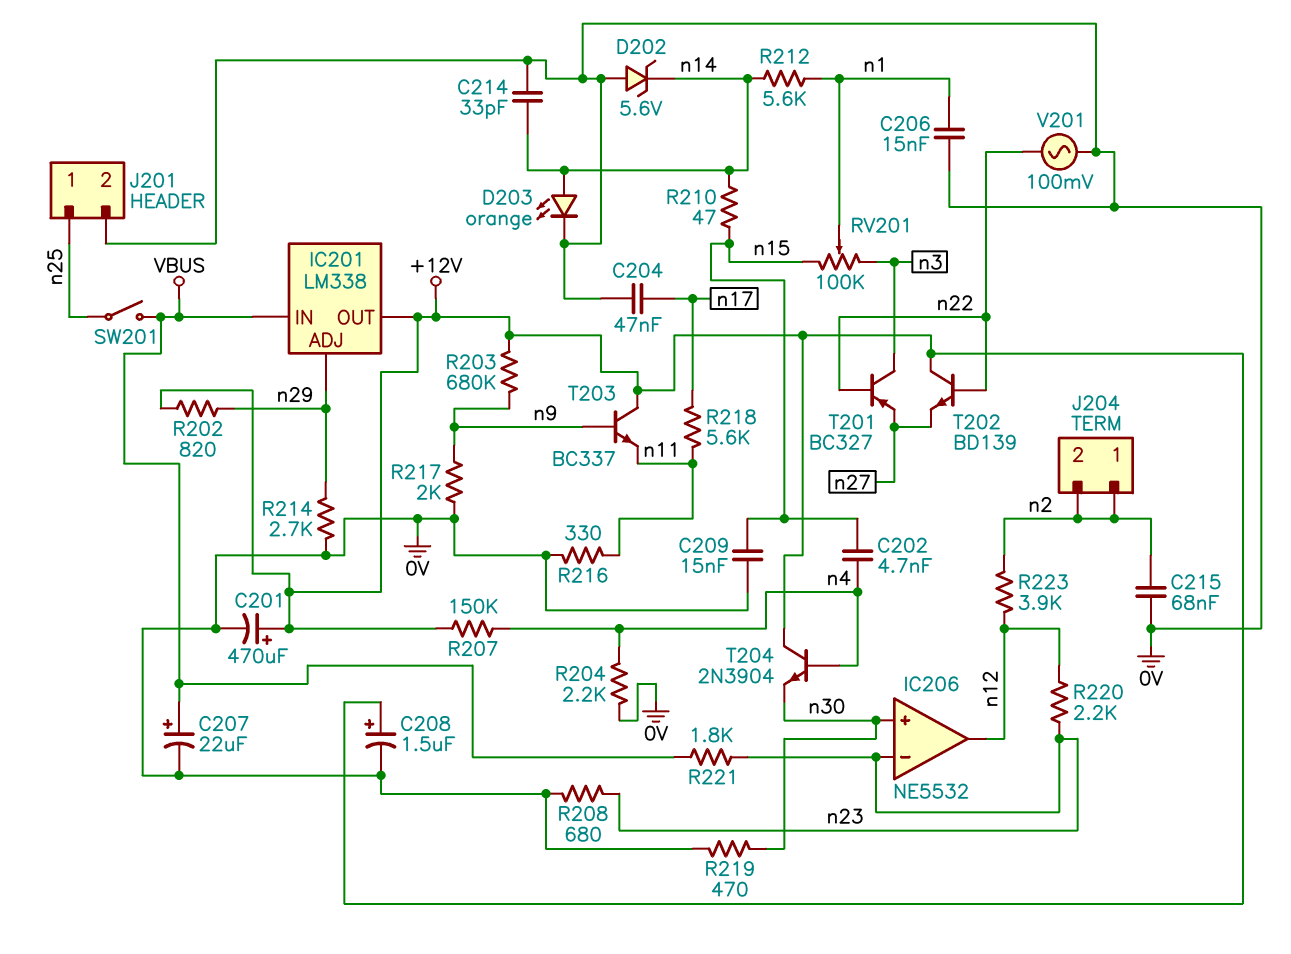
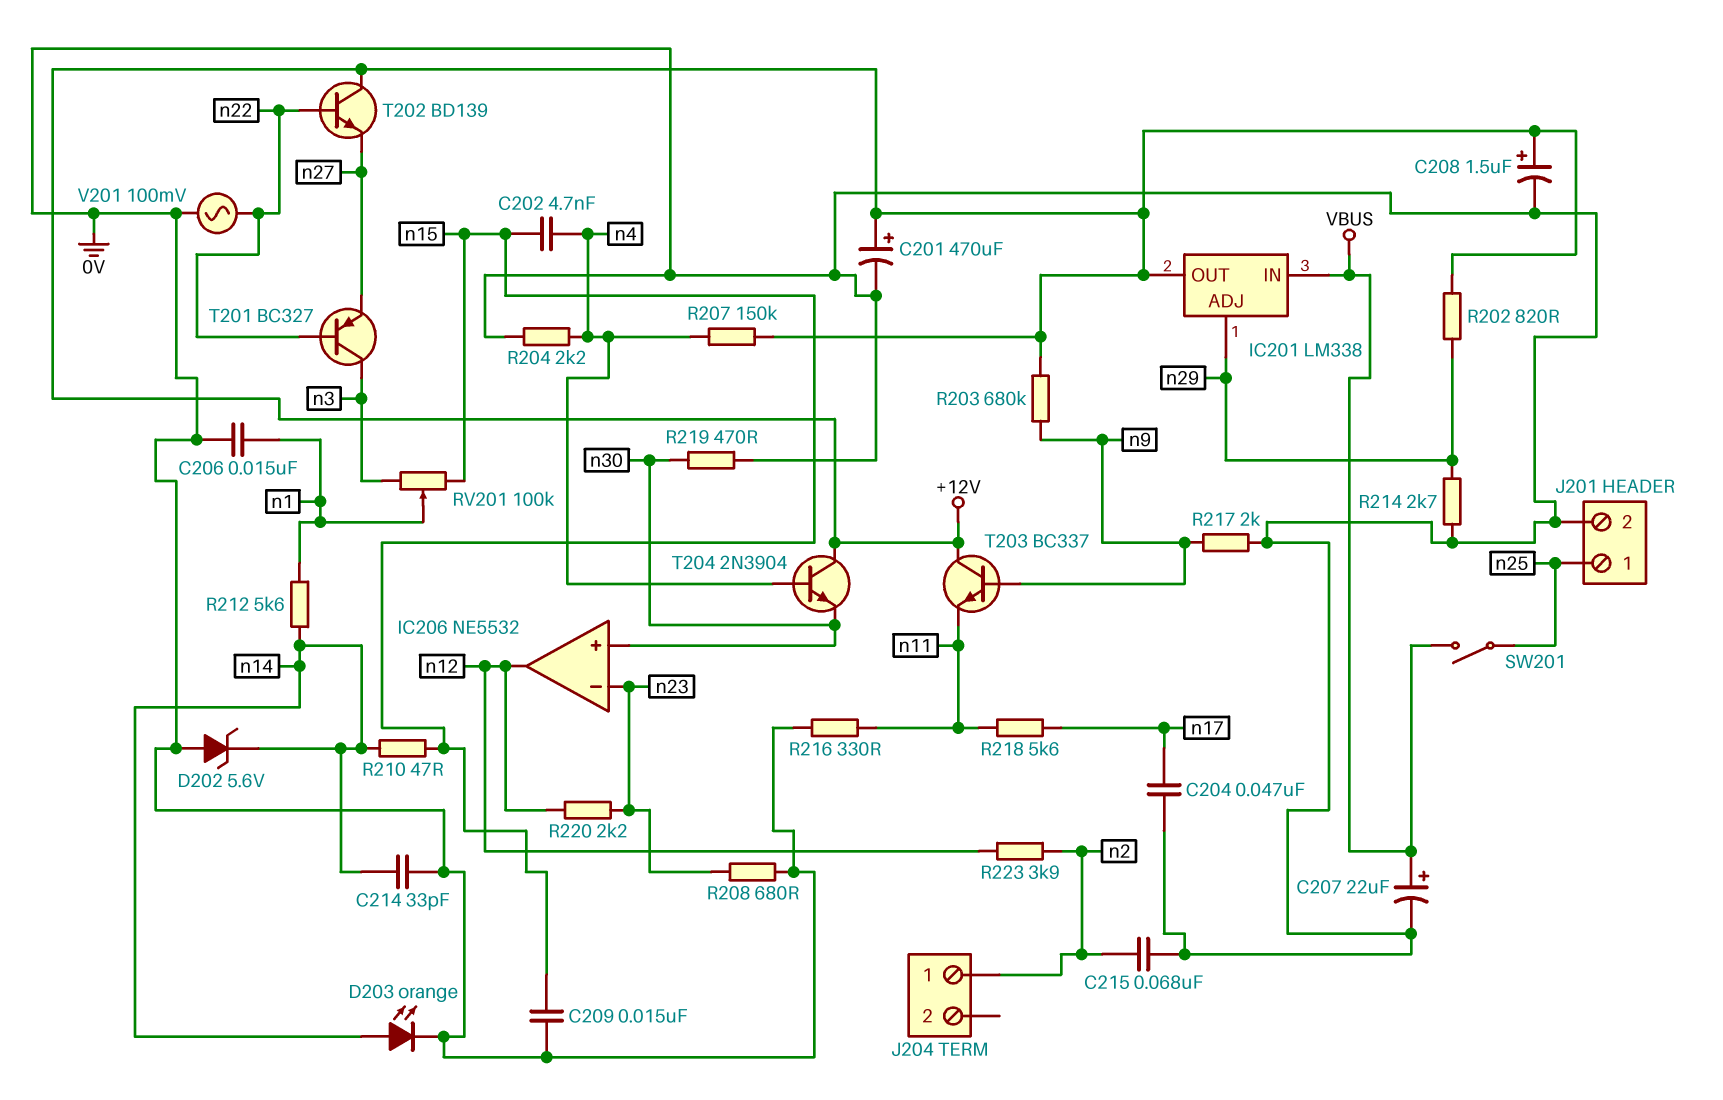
J204 pin 2: n2 -> none
R221: 1.8k (VBUS, n23) -> none

